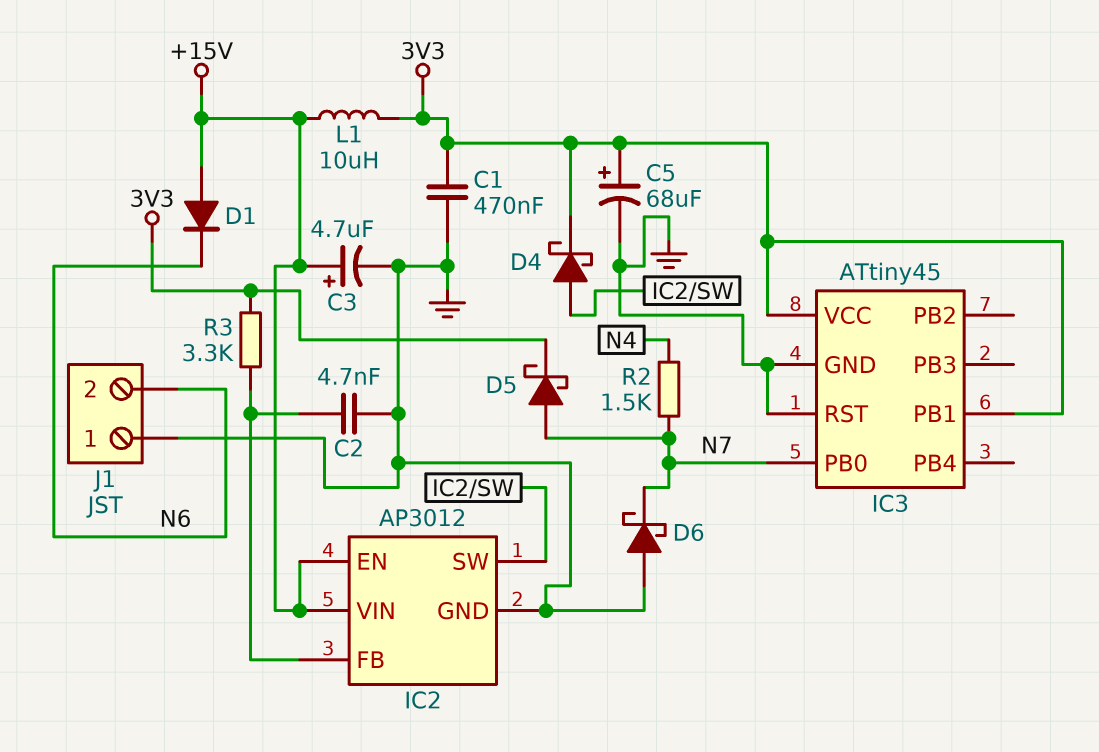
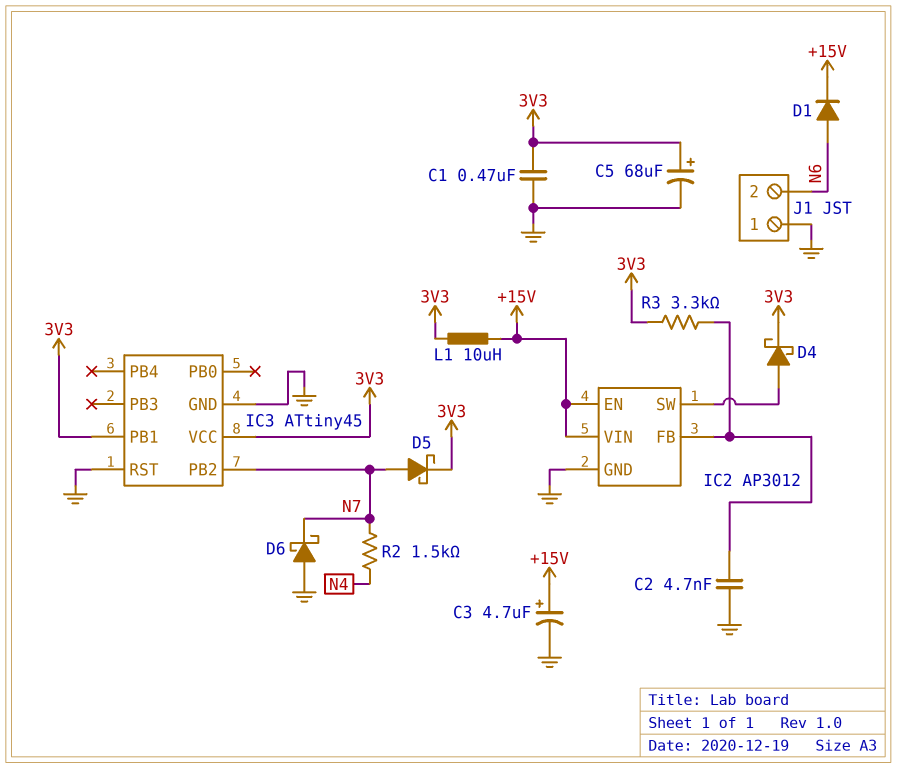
D1: diode (A +15V, K N6) -> diode (A N6, K +15V)
IC3 pin PB0: N7 -> none
IC3 pin PB2: none -> N7

